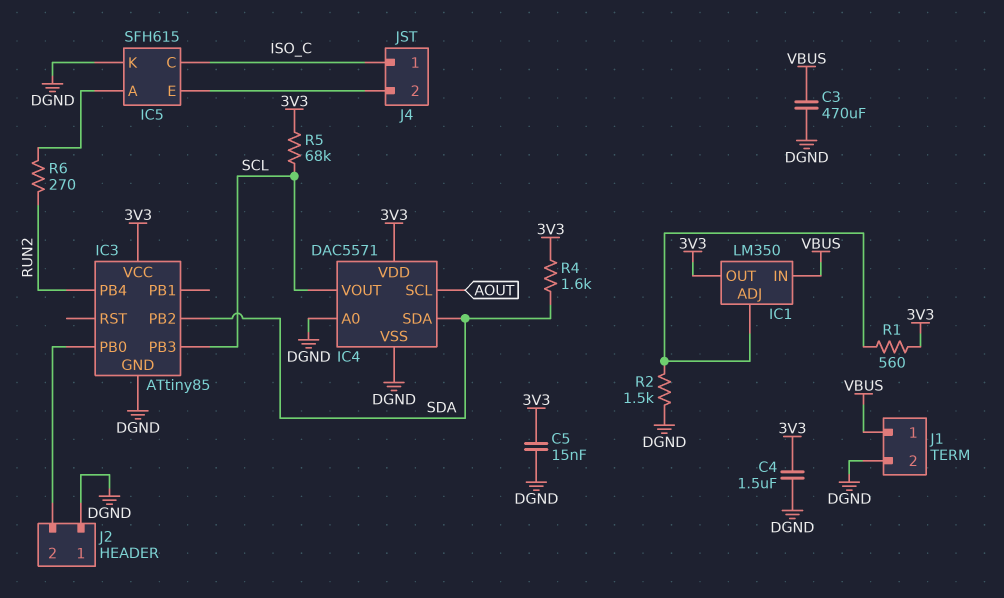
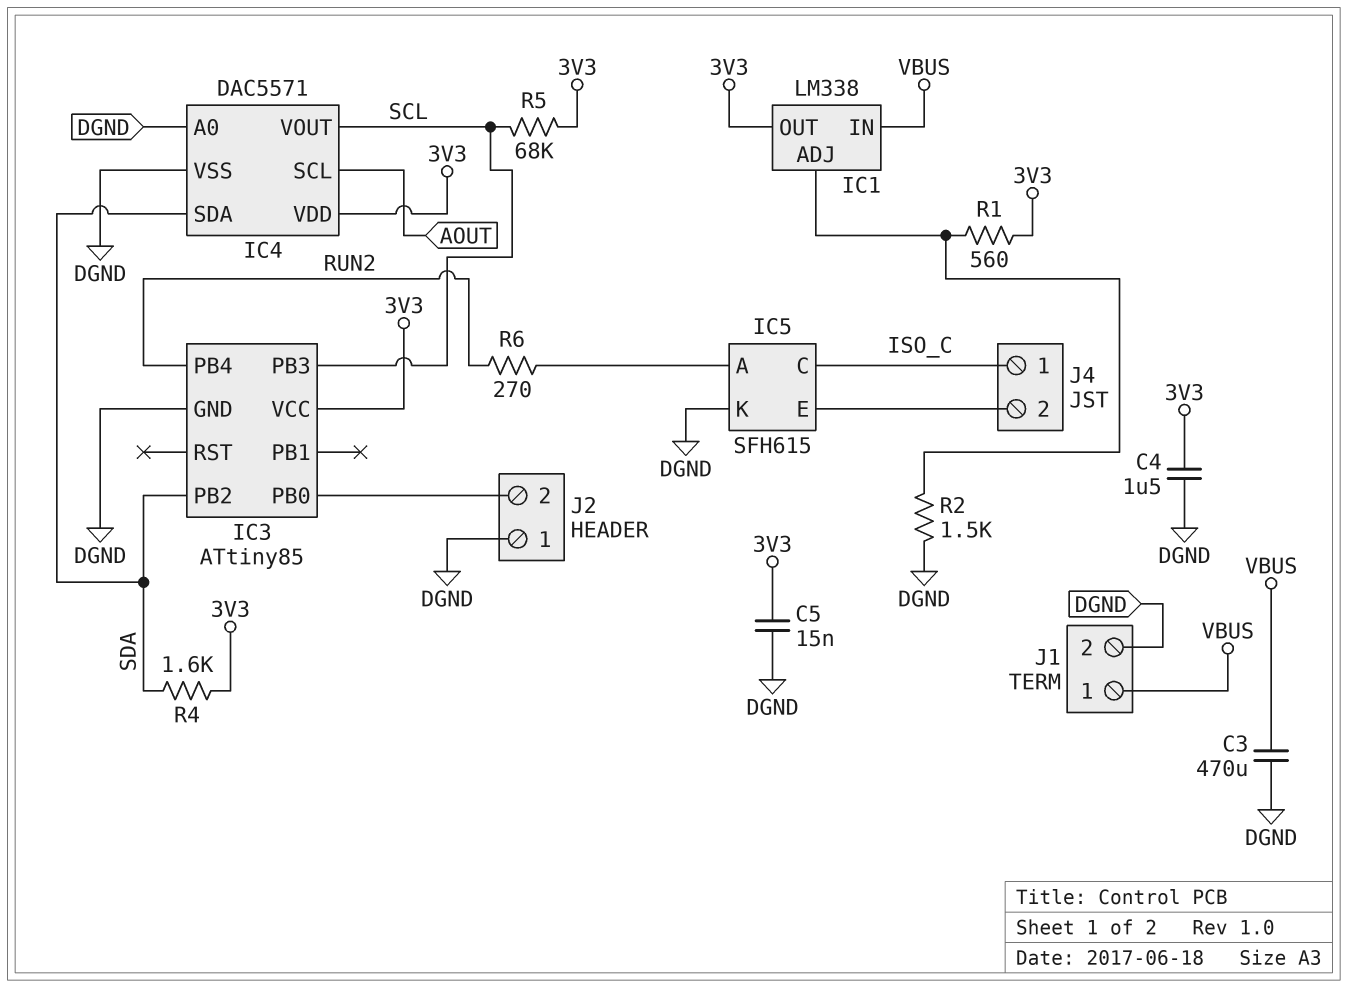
IC1: LM350 -> LM338

